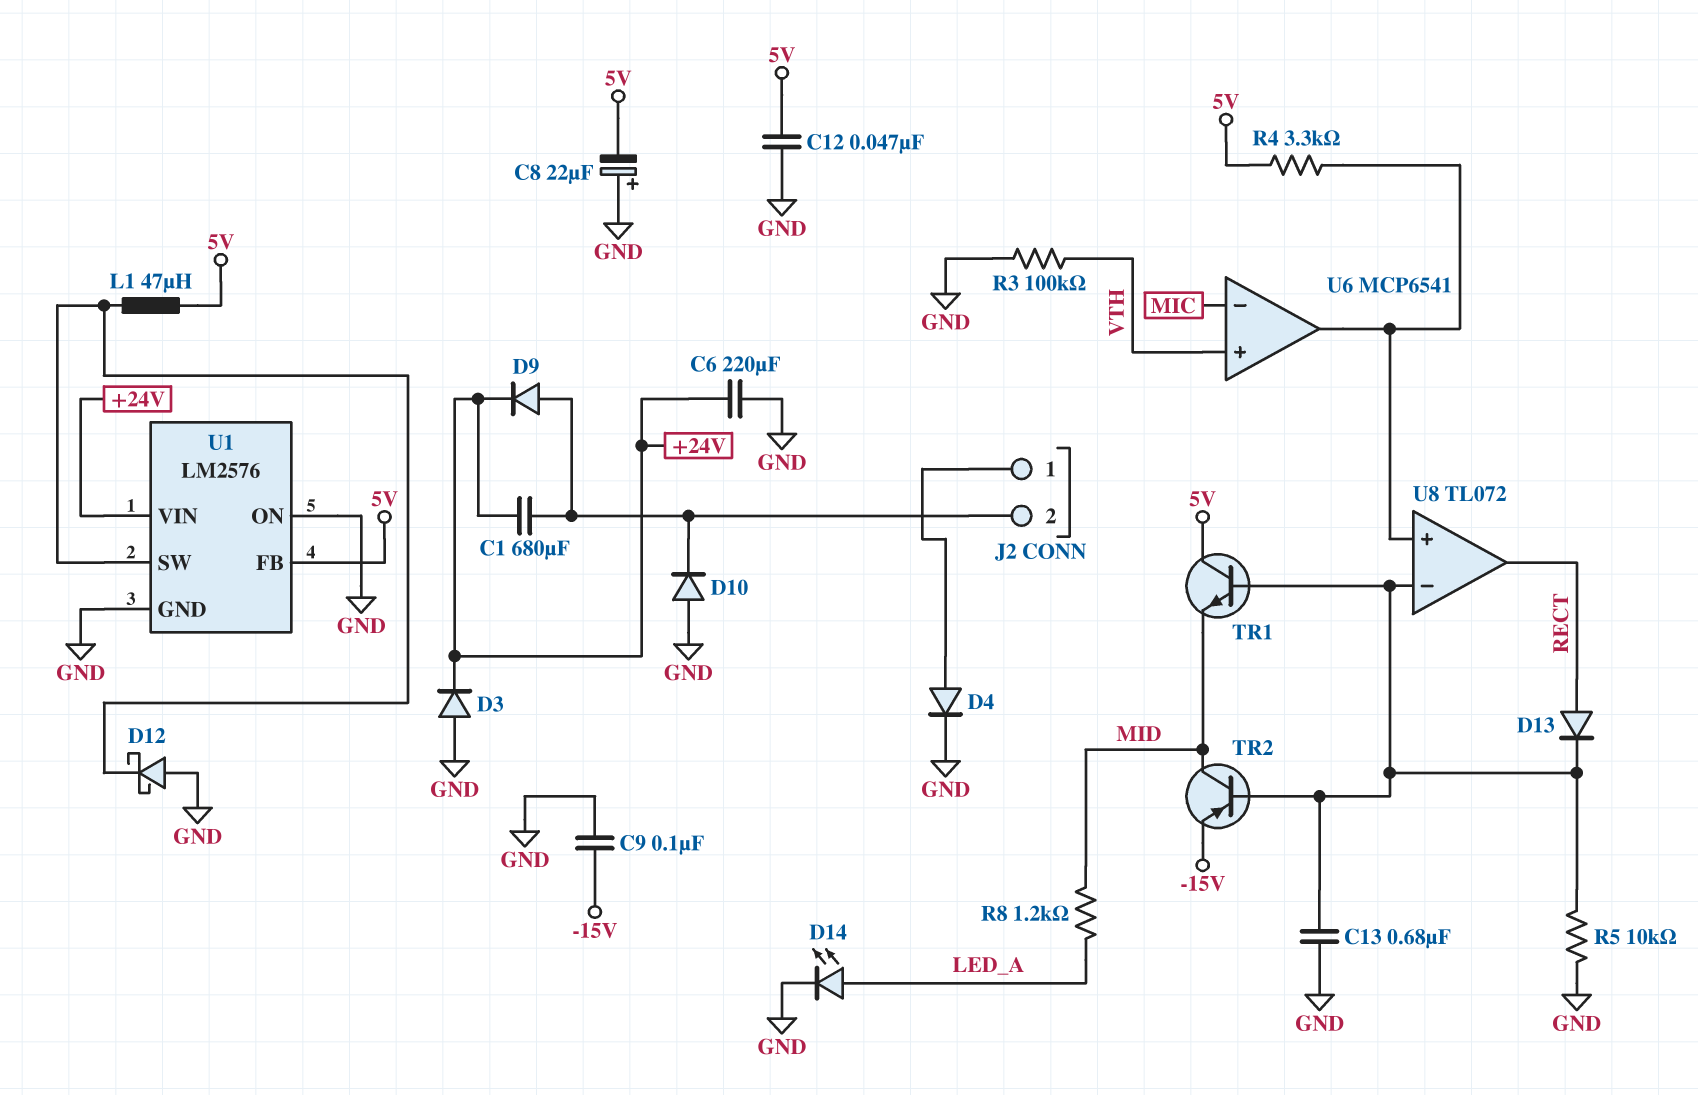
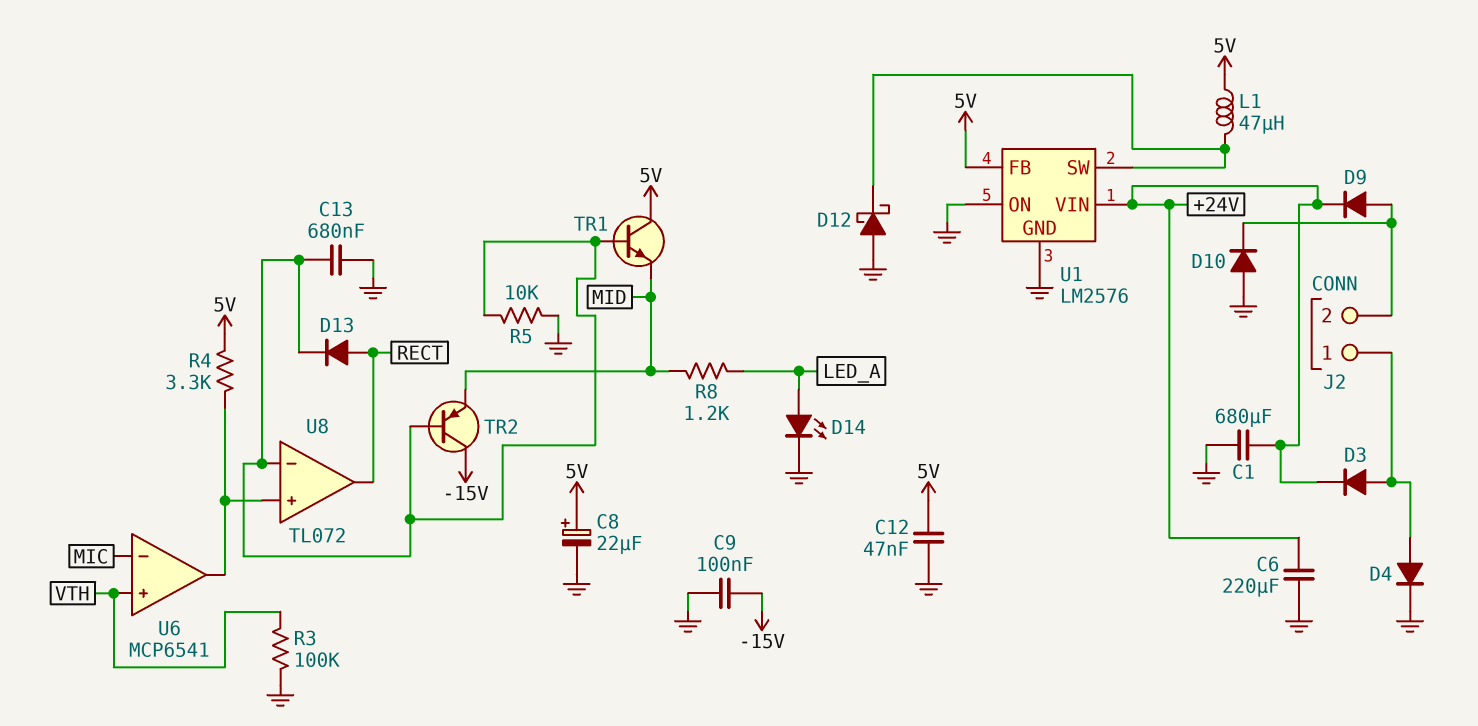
C1: 680uF (+24V, J2/2) -> 680uF (+24V, GND)
C8: 22uF (plus GND, minus 5V) -> 22uF (plus 5V, minus GND)
D3: diode (A GND, K +24V) -> diode (A J2/1, K +24V)
TR2: PNP (B U8/in-, C MID, E -15V) -> PNP (B U8/in-, C -15V, E MID)

